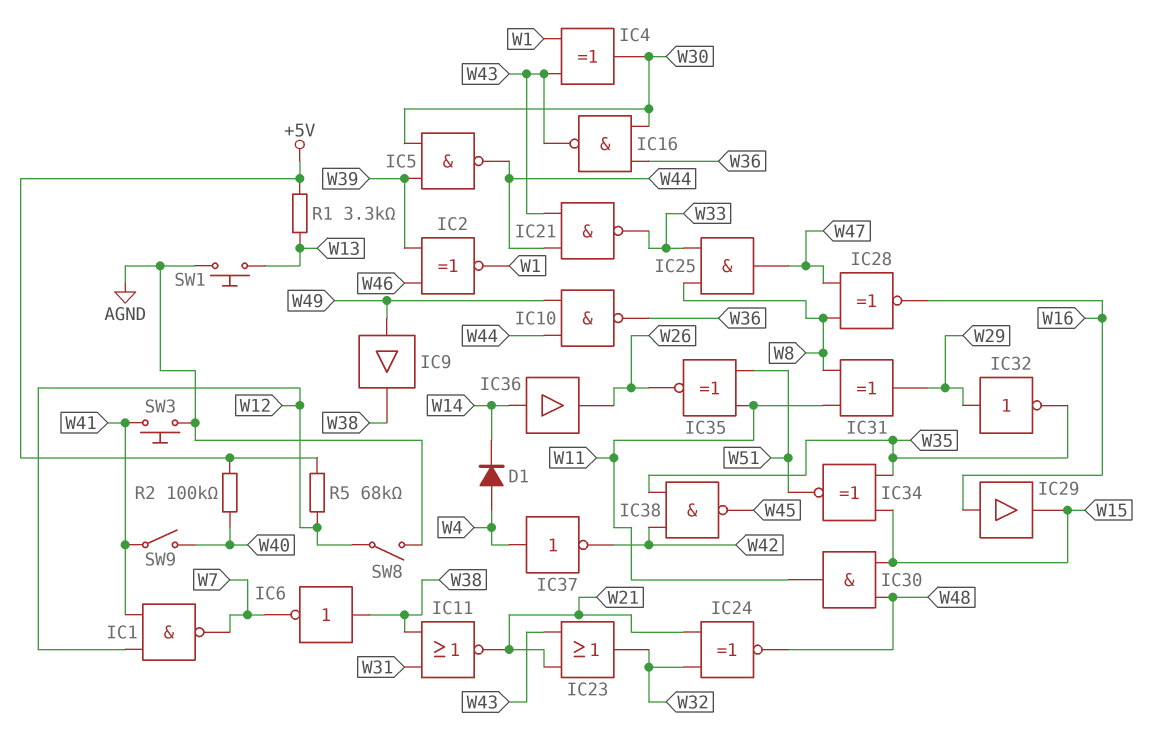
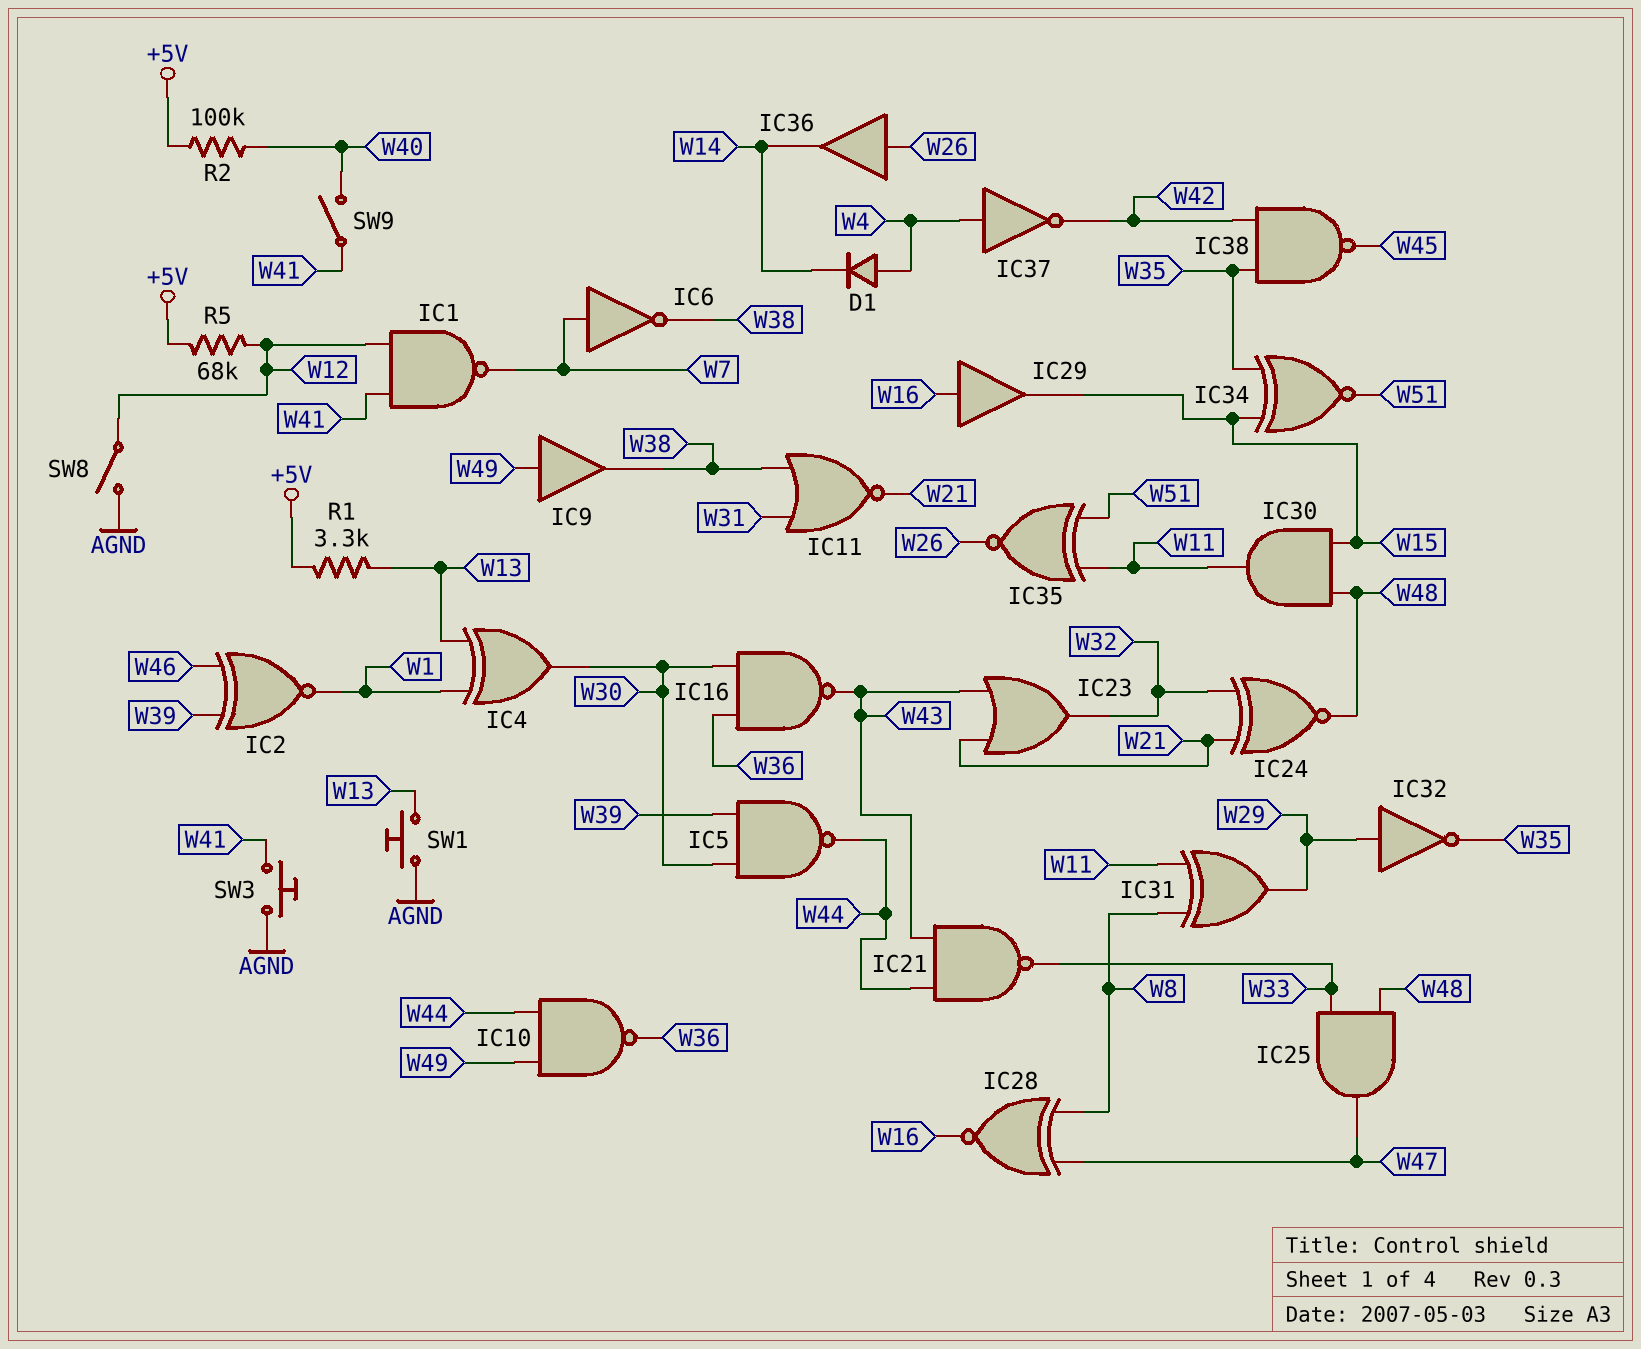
IC4: XOR (in W1, in W43, out W30) -> XOR (in W1, in W13, out W30)
IC6: NOT (in W38, out W7) -> NOT (in W7, out W38)
IC25: AND (in W8, in W33, out W47) -> AND (in W33, in W48, out W47)
IC36: buffer (in W14, out W26) -> buffer (in W26, out W14)

